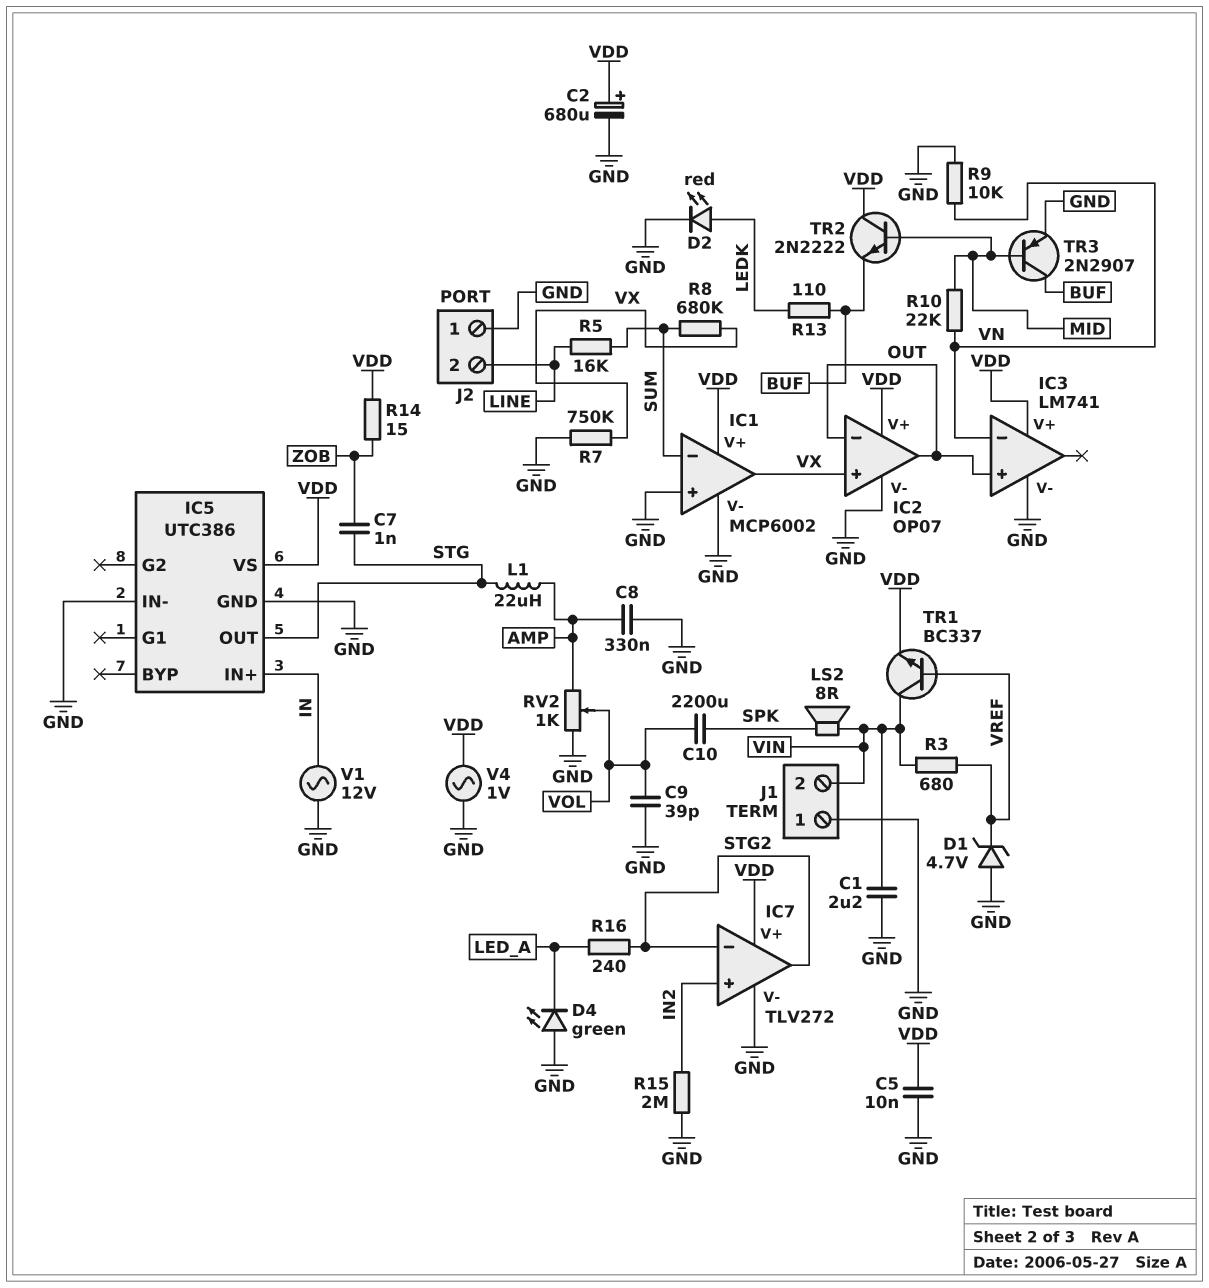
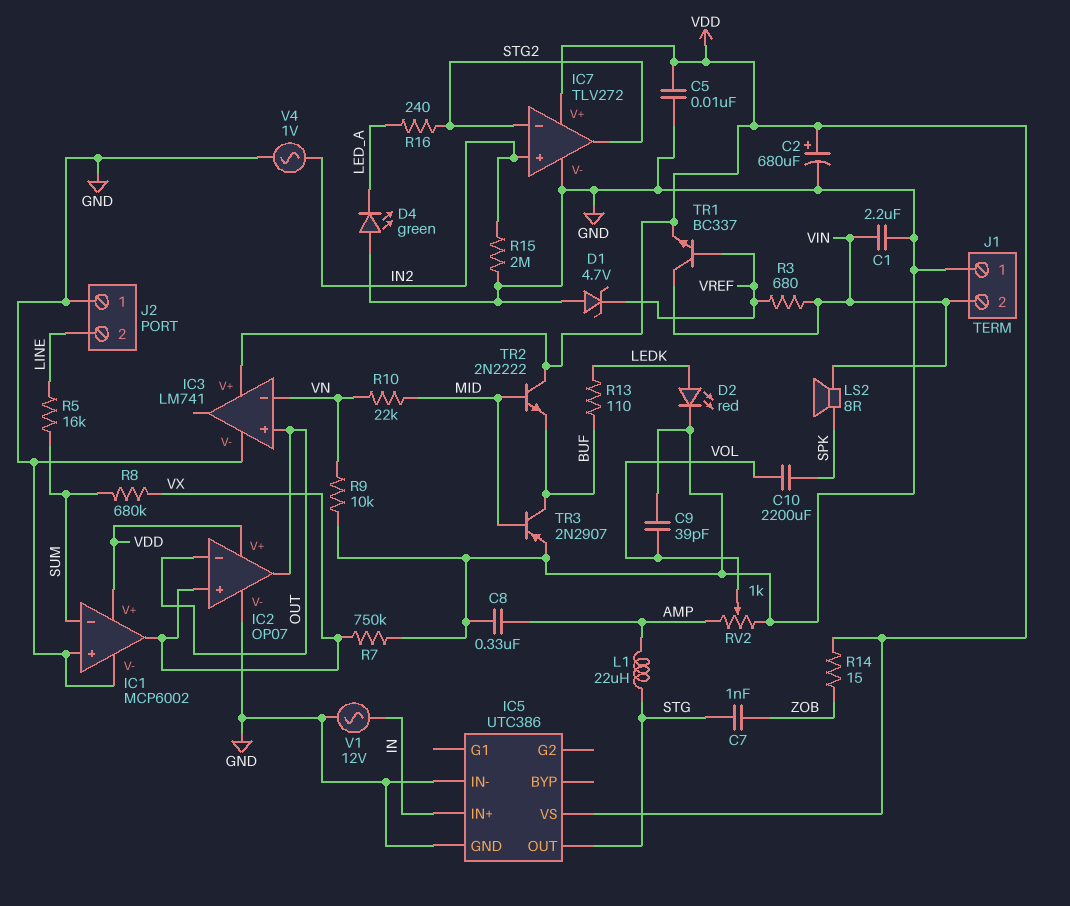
V4: AC 1V (GND, VDD) -> AC 1V (GND, IN2)

